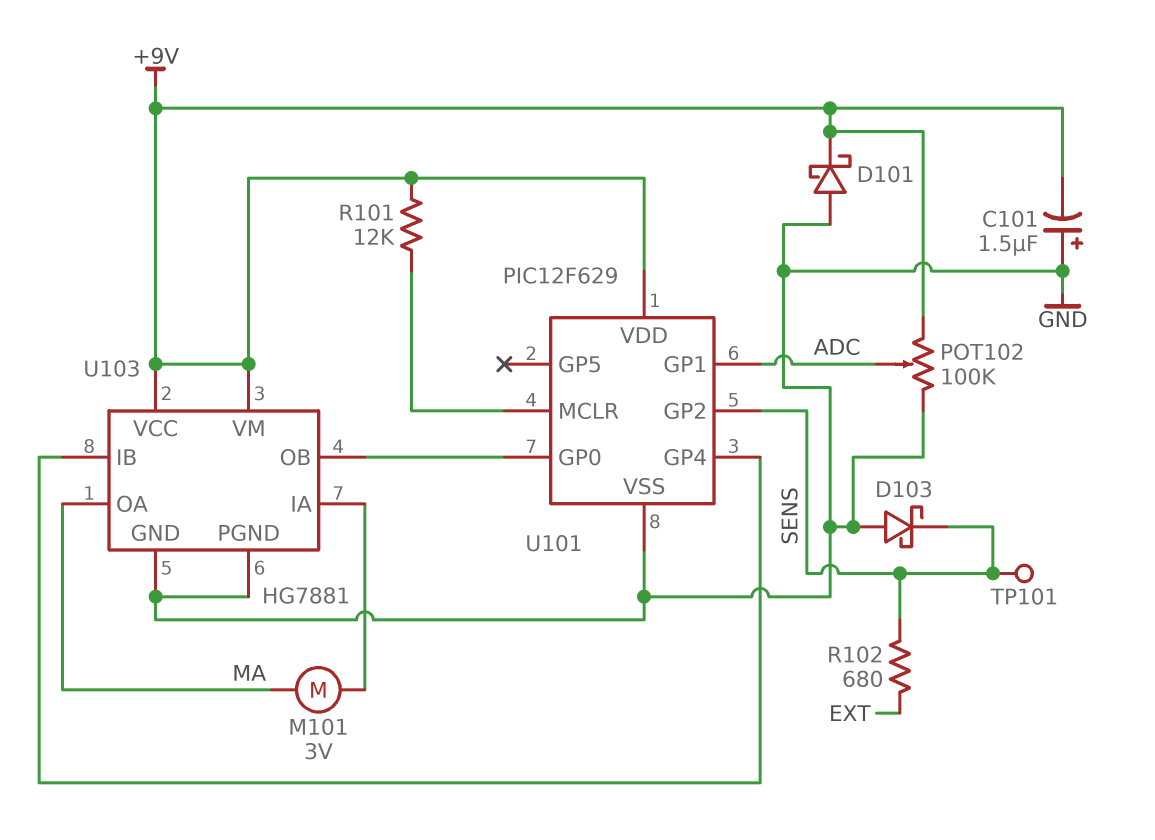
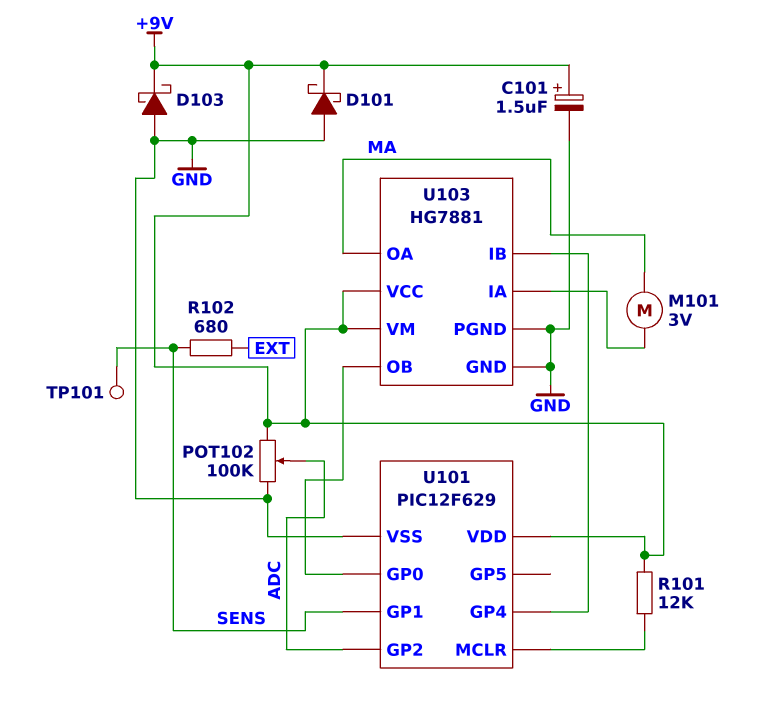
C101: 1.5uF (plus GND, minus +9V) -> 1.5uF (plus +9V, minus GND)
D103: schottky (A GND, K SENS) -> schottky (A GND, K +9V)
U101 pin GP1: ADC -> SENS
U101 pin GP2: SENS -> ADC

